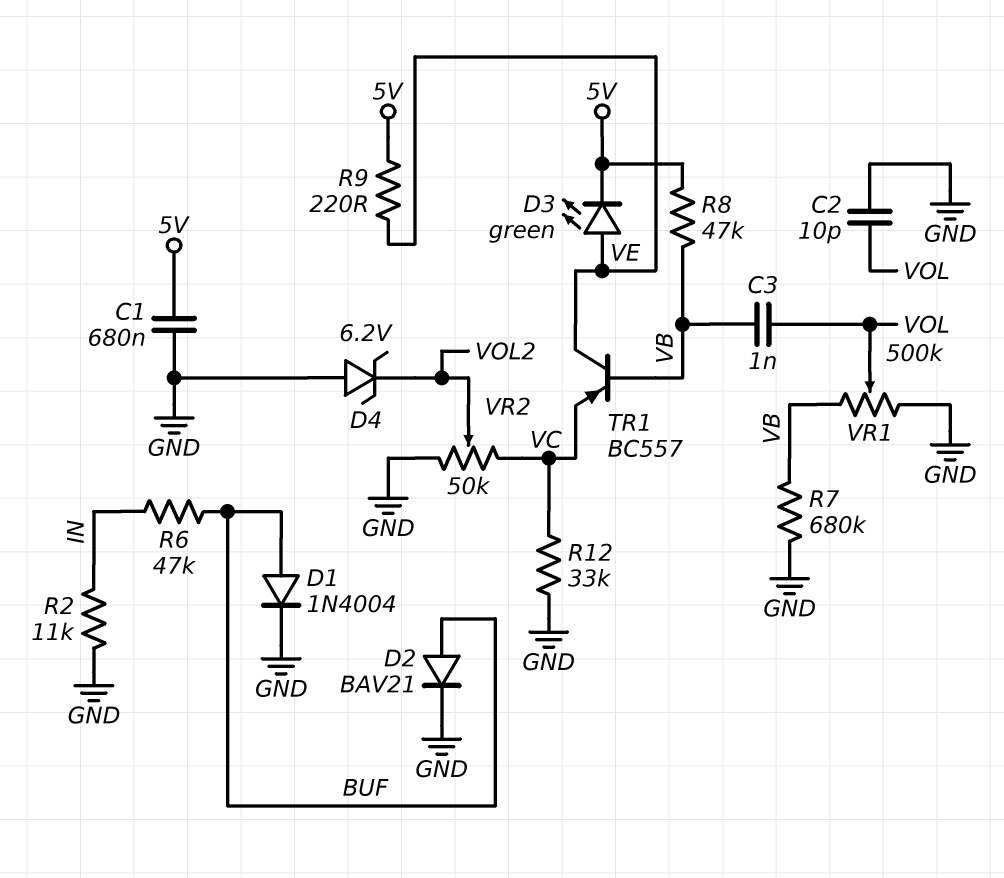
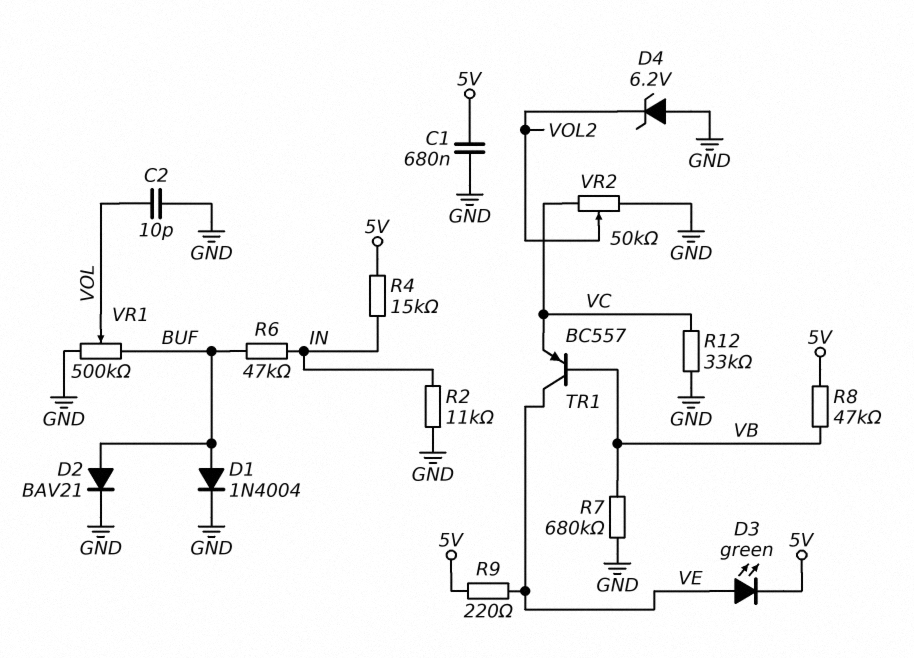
C3: 1nF (VB, VOL) -> none
R4: none -> 15k (5V, IN)
VR1: 500k (GND, VB, wiper VOL) -> 500k (BUF, GND, wiper VOL)

